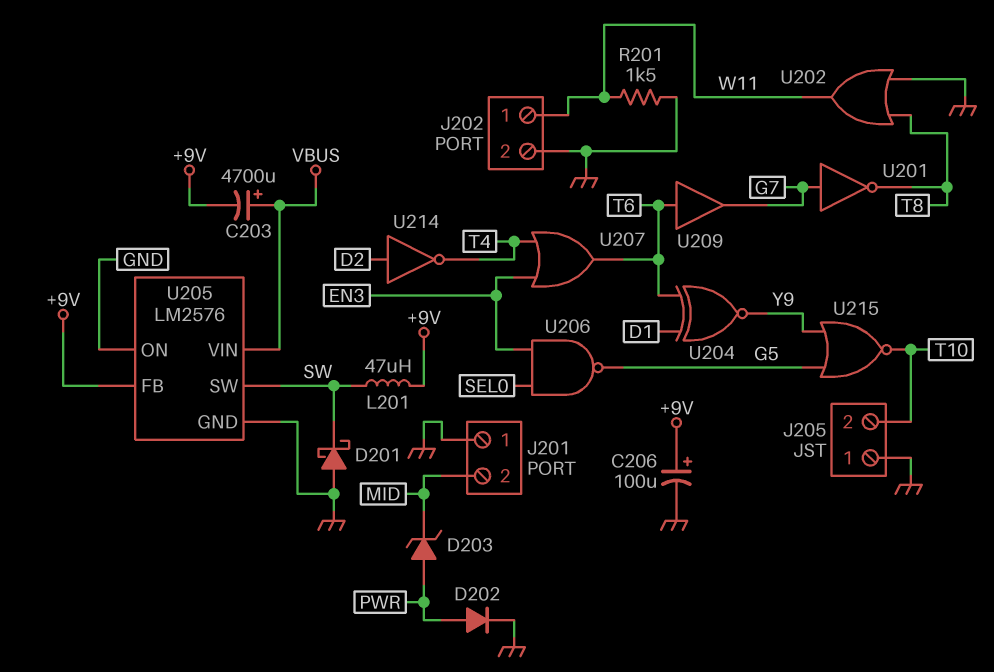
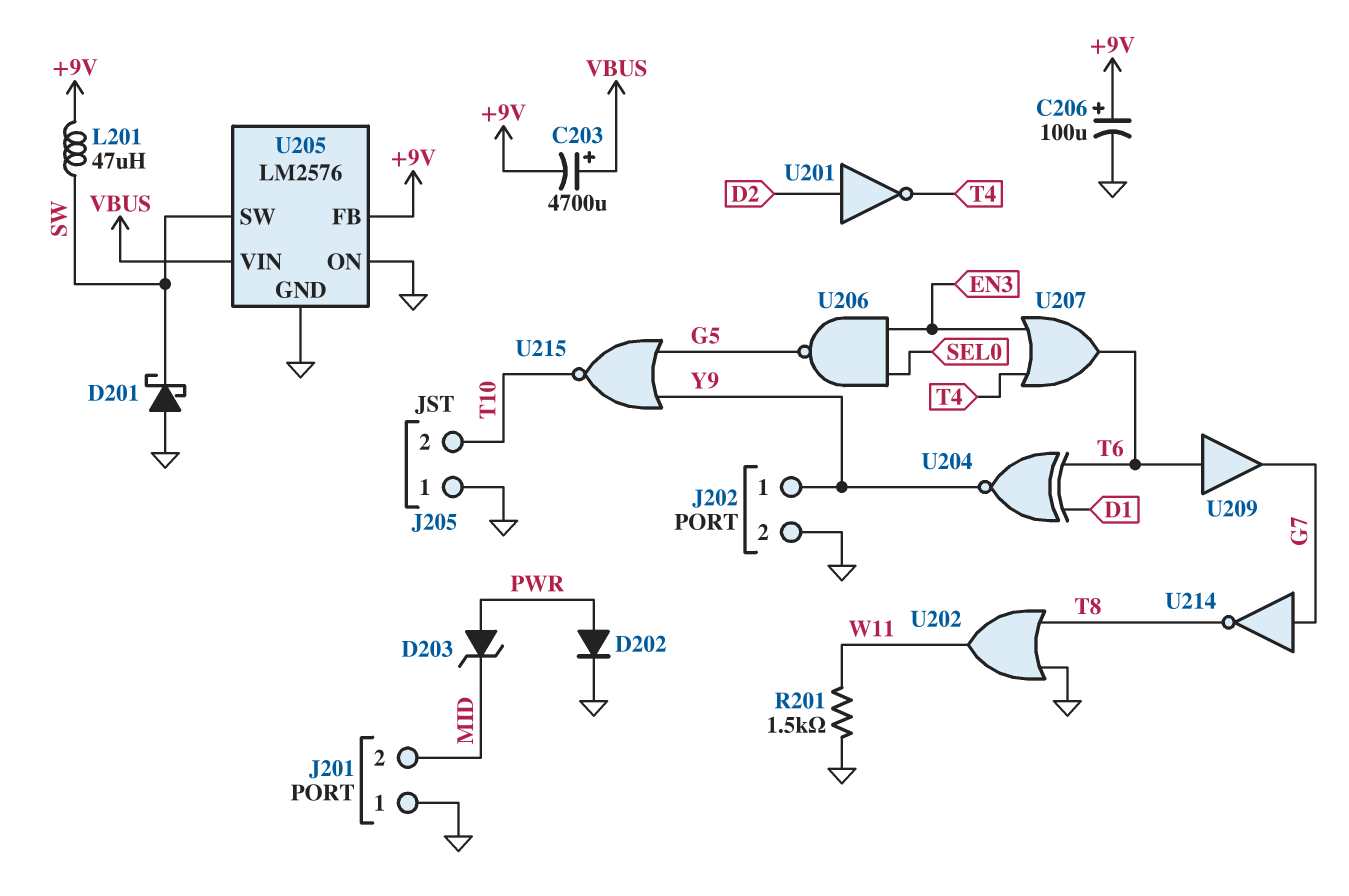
J202 pin 1: W11 -> Y9
U201: NOT (in G7, out T8) -> NOT (in D2, out T4)
U214: NOT (in D2, out T4) -> NOT (in G7, out T8)

